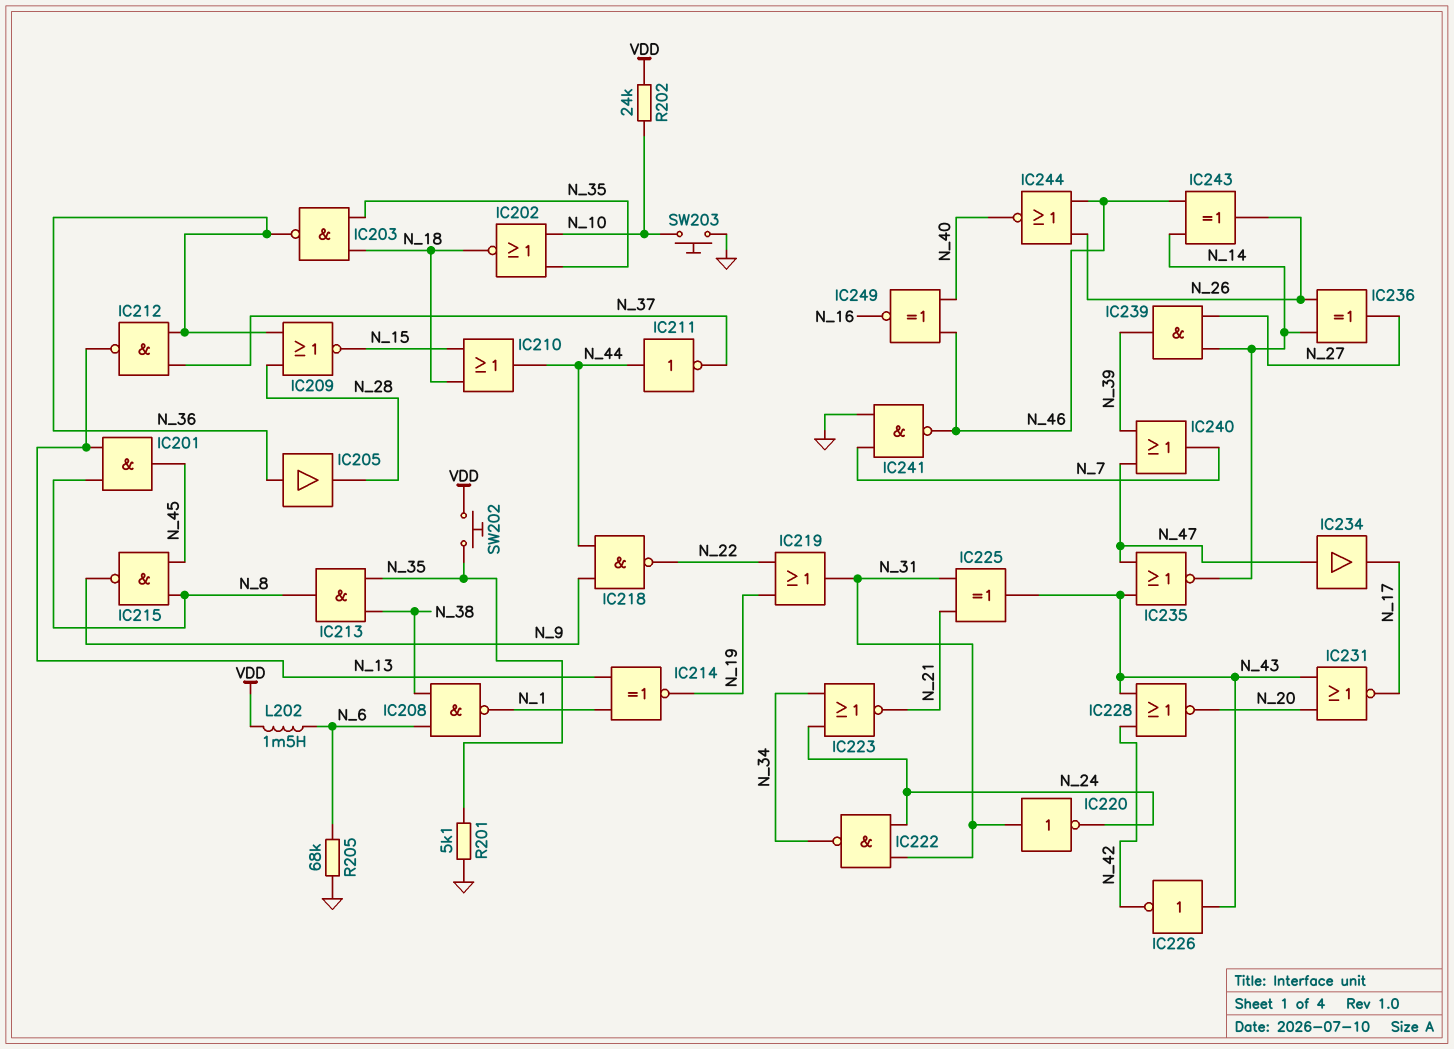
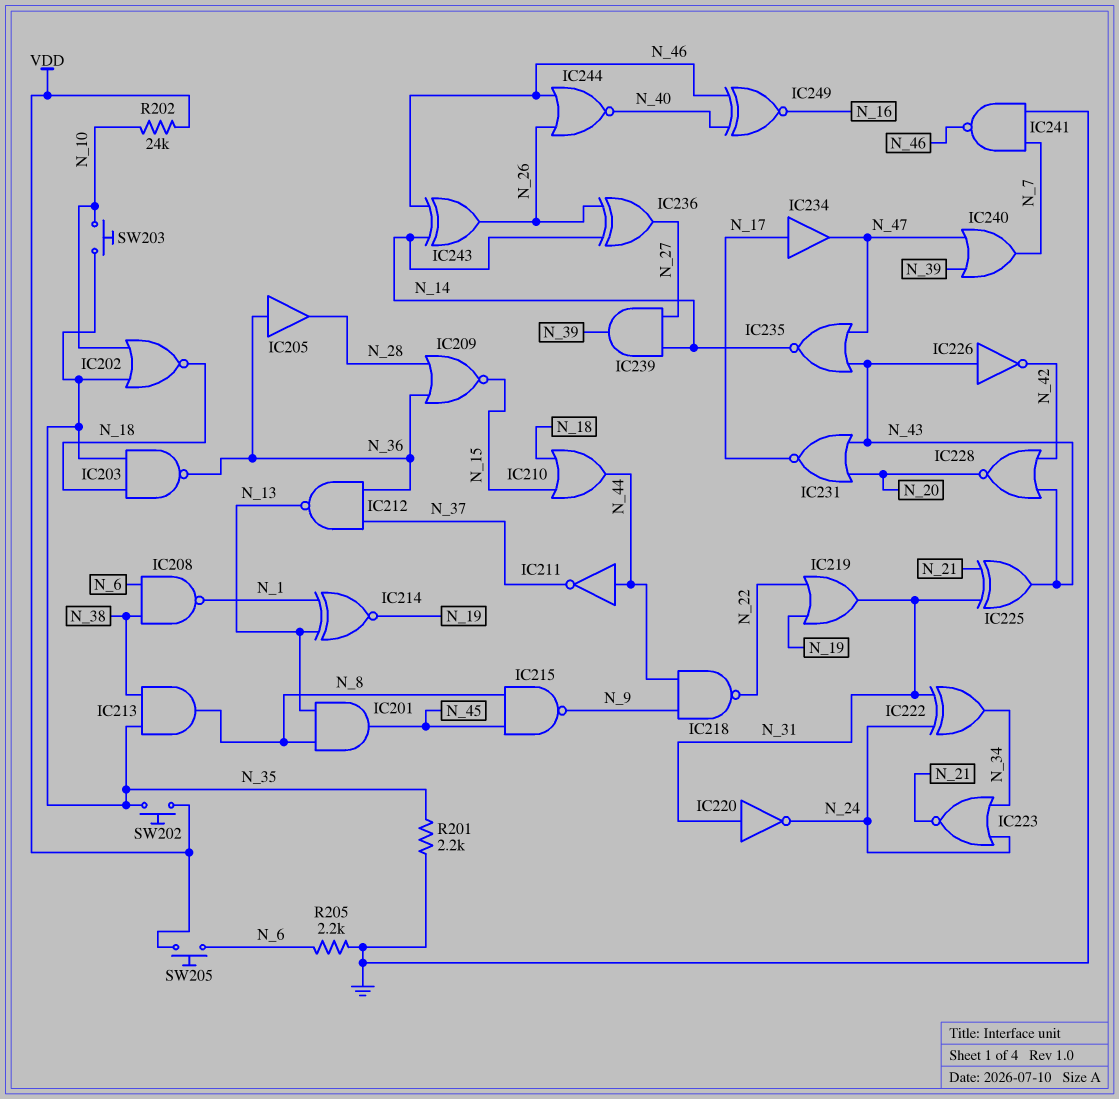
IC222: NAND (in N_24, in N_31, out N_34) -> XOR (in N_24, in N_31, out N_34)
IC234: buffer (in N_47, out N_17) -> buffer (in N_17, out N_47)
L202: 1.5mH (N_6, VDD) -> none
R201: 5.1k (GND, N_35) -> 2.2k (GND, N_35)
R205: 68k (GND, N_6) -> 2.2k (GND, N_6)
SW203: button (GND, N_10) -> button (N_10, N_35)
SW205: none -> button (N_6, VDD)

